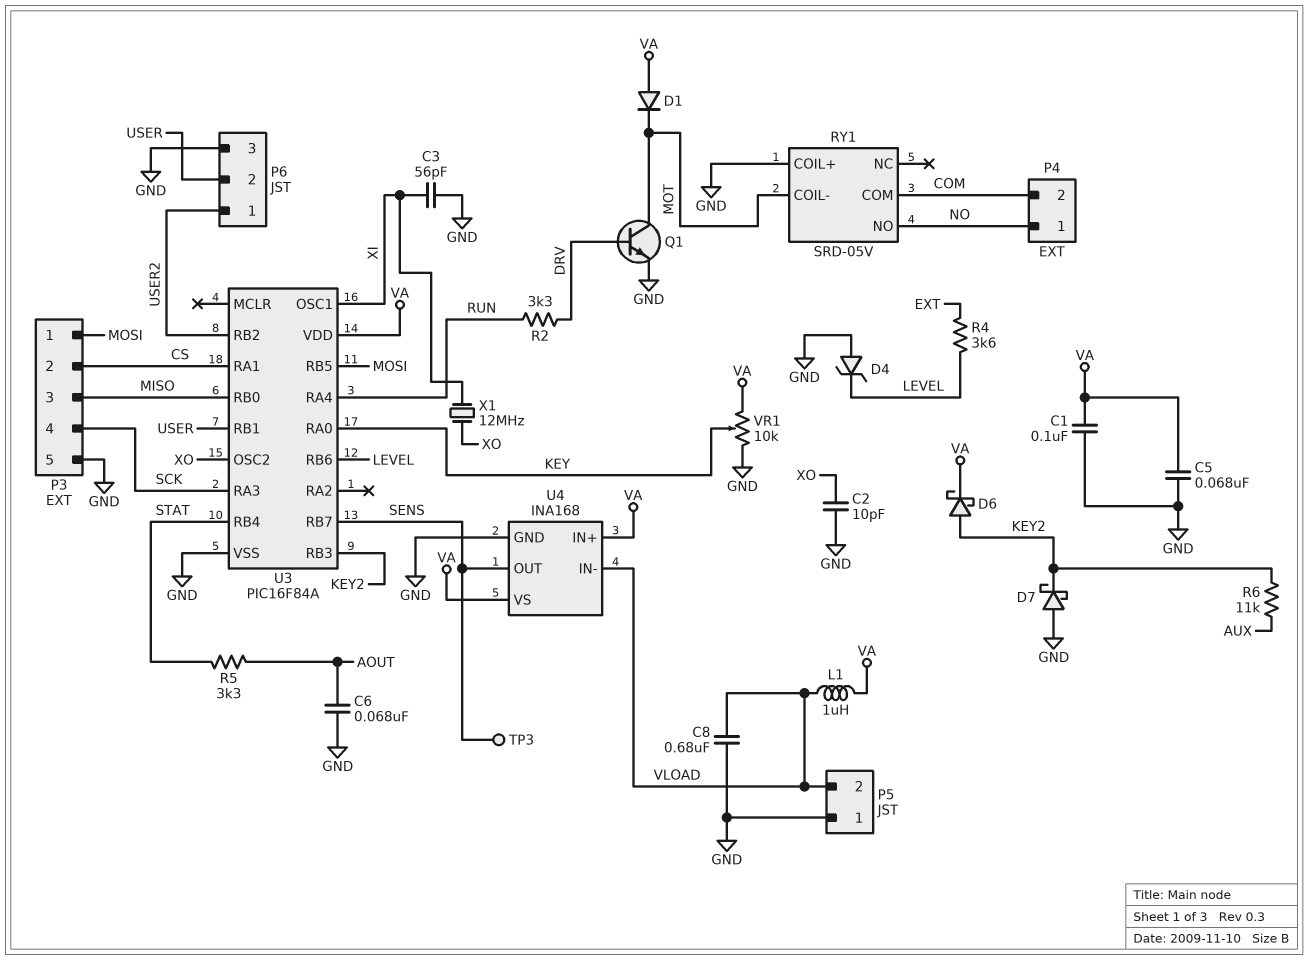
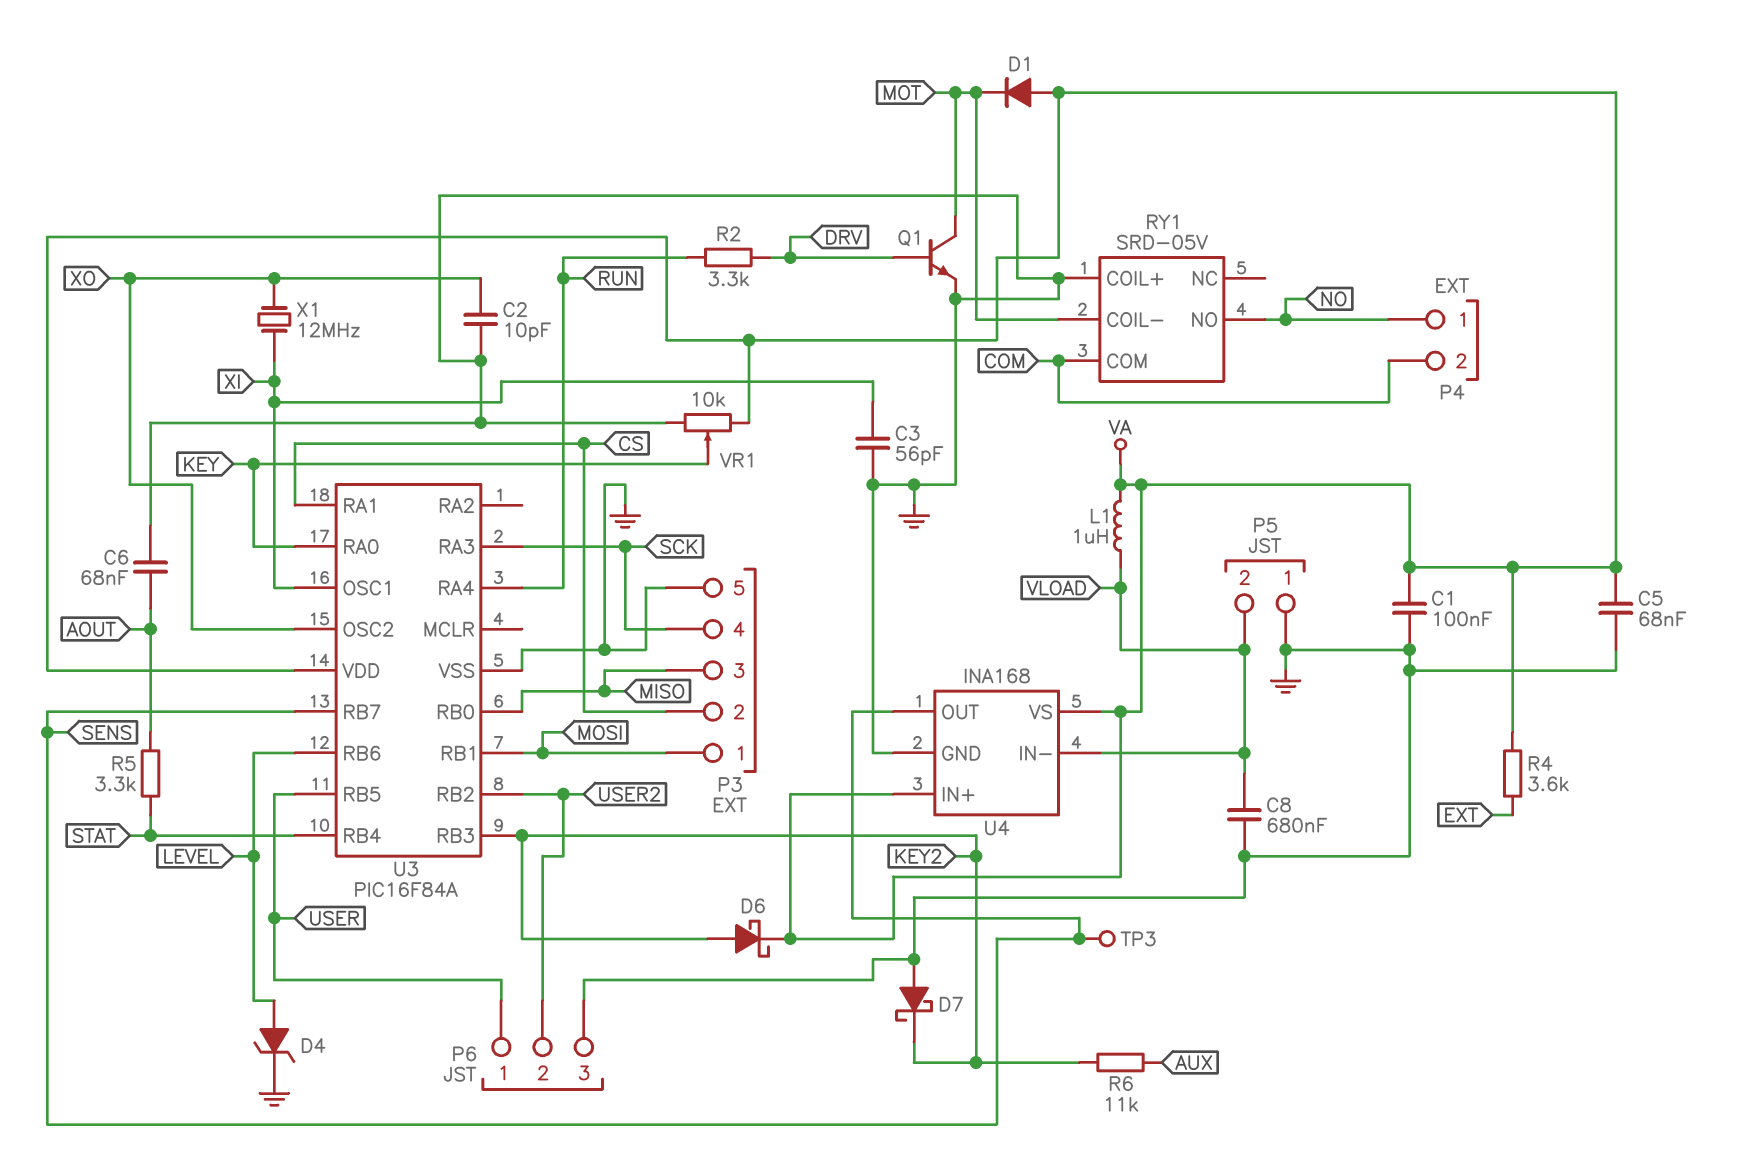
D4: zener (A GND, K LEVEL) -> zener (A LEVEL, K GND)
P6 pin 1: USER2 -> USER
P6 pin 2: USER -> USER2
R4: 3.6k (EXT, LEVEL) -> 3.6k (EXT, VA)
U3 pin RB1: USER -> MOSI
U3 pin RB5: MOSI -> USER

